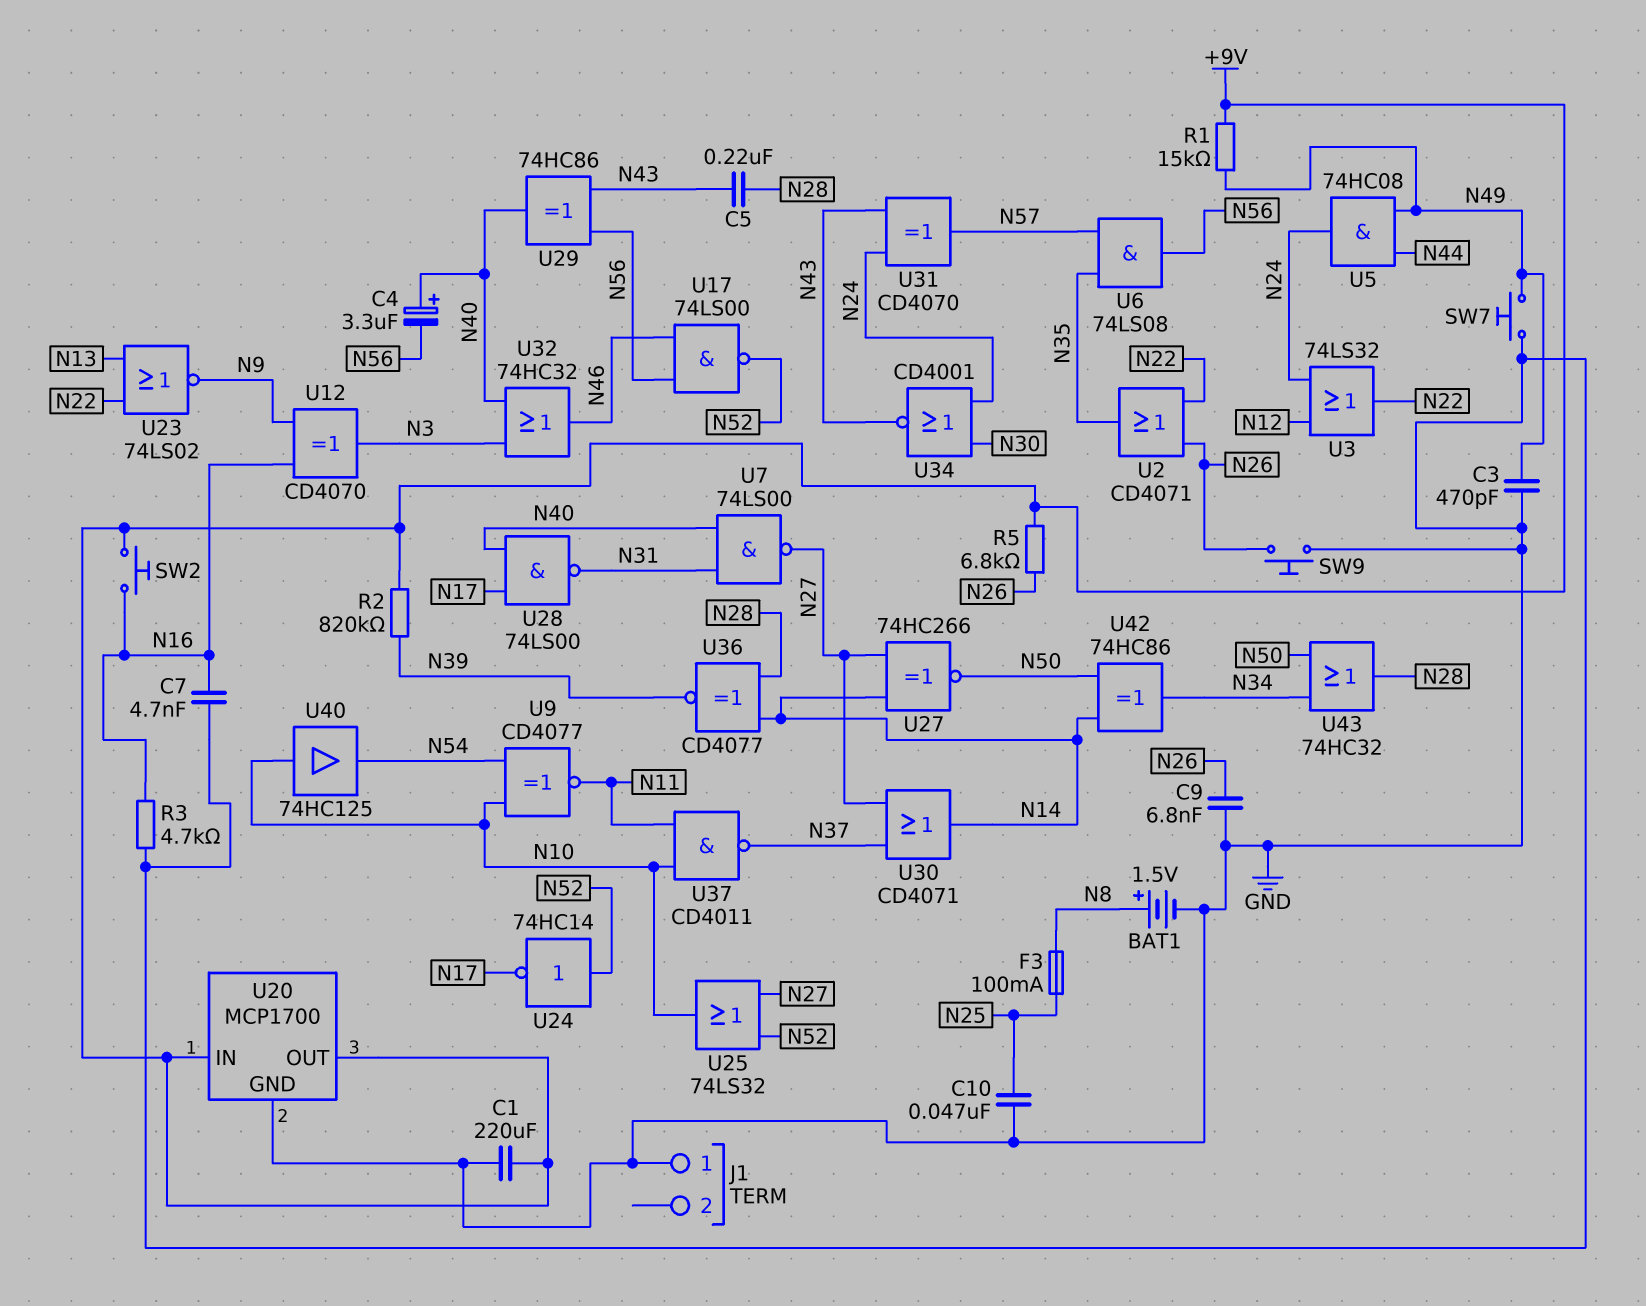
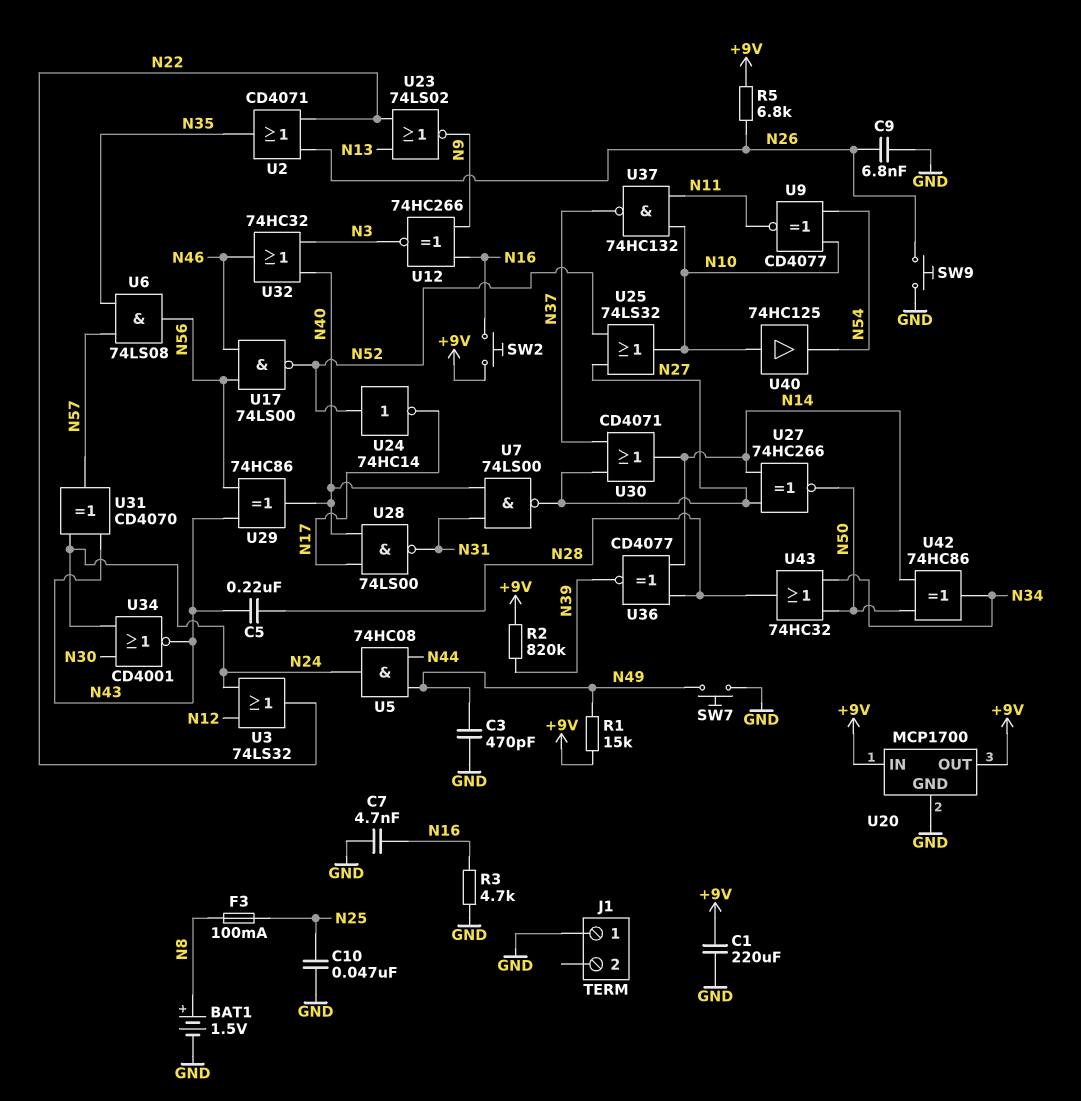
C4: 3.3uF (plus N40, minus N56) -> none
U12: XOR CD4070 (in N9, in N16, out N3) -> XNOR 74HC266 (in N9, in N16, out N3)
U37: NAND CD4011 (in N10, in N11, out N37) -> NAND 74HC132 (in N10, in N11, out N37)

